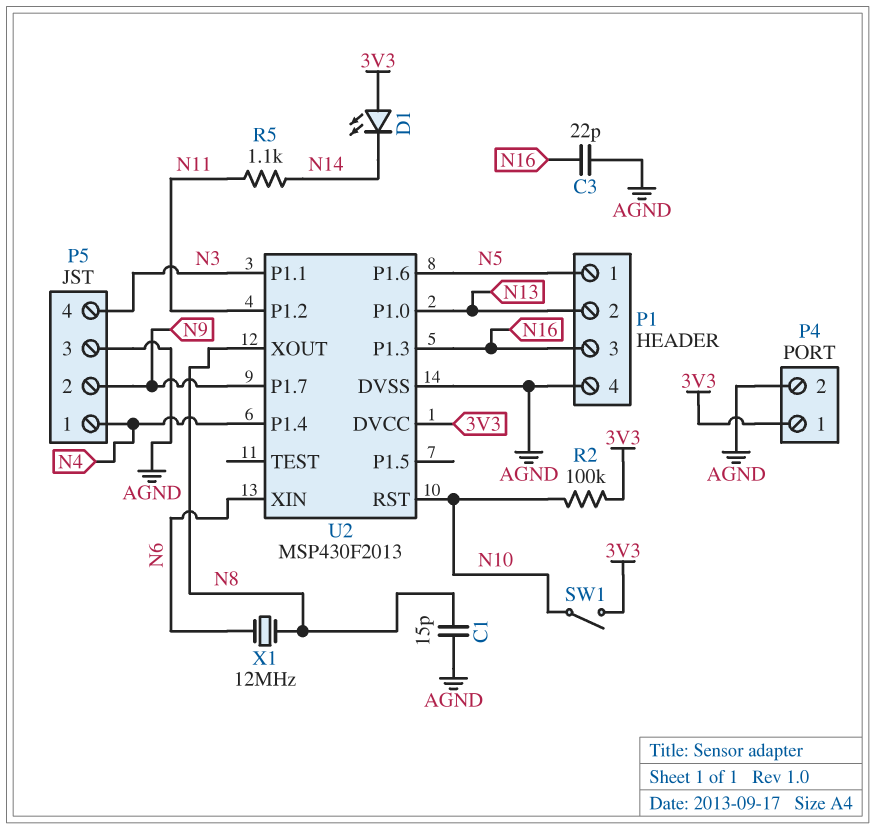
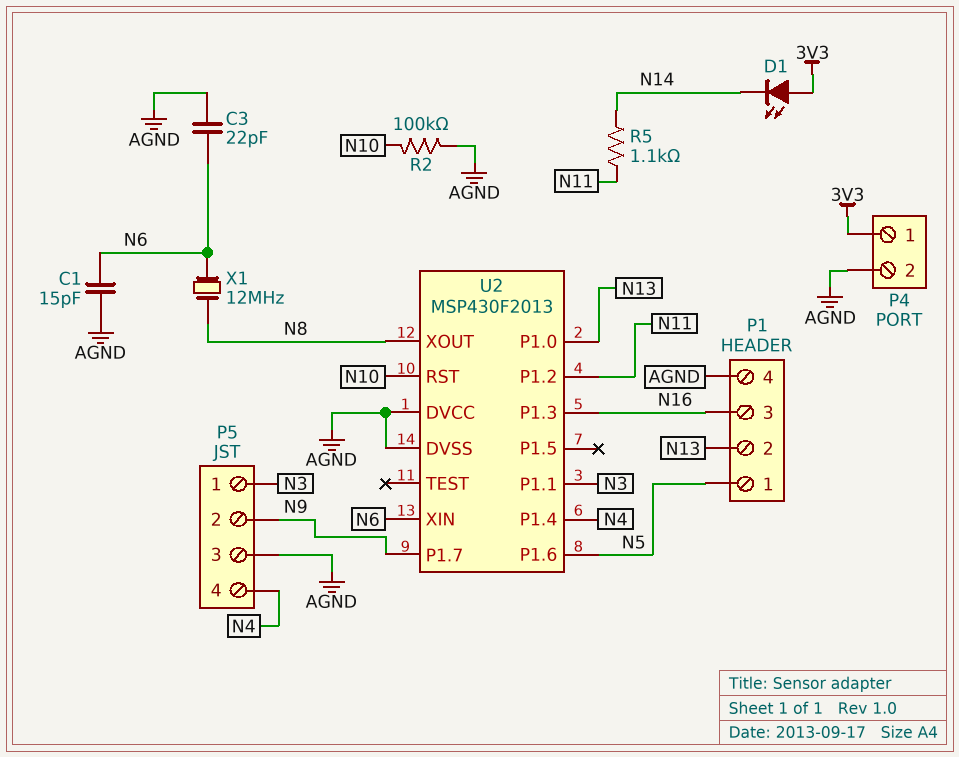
C1: 15pF (AGND, N8) -> 15pF (AGND, N6)
C3: 22pF (AGND, N16) -> 22pF (AGND, N6)
P5 pin 1: N4 -> N3
P5 pin 4: N3 -> N4
R2: 100k (3V3, N10) -> 100k (AGND, N10)
SW1: switch (3V3, N10) -> none
U2 pin DVCC: 3V3 -> AGND

